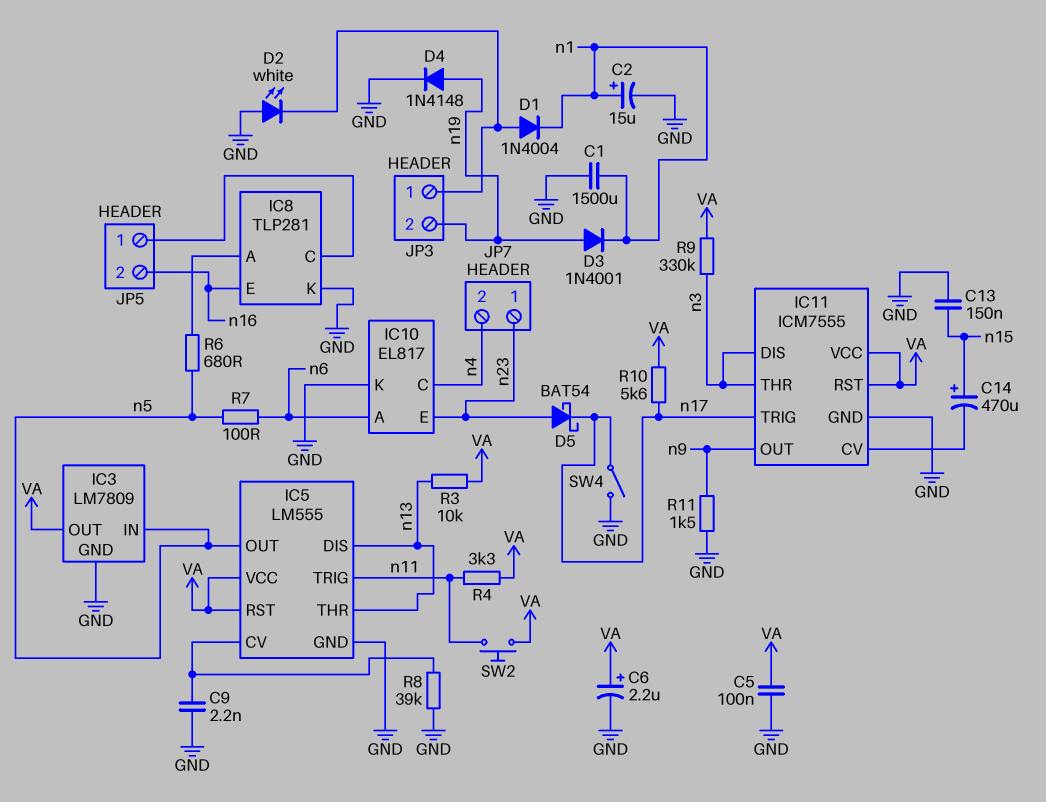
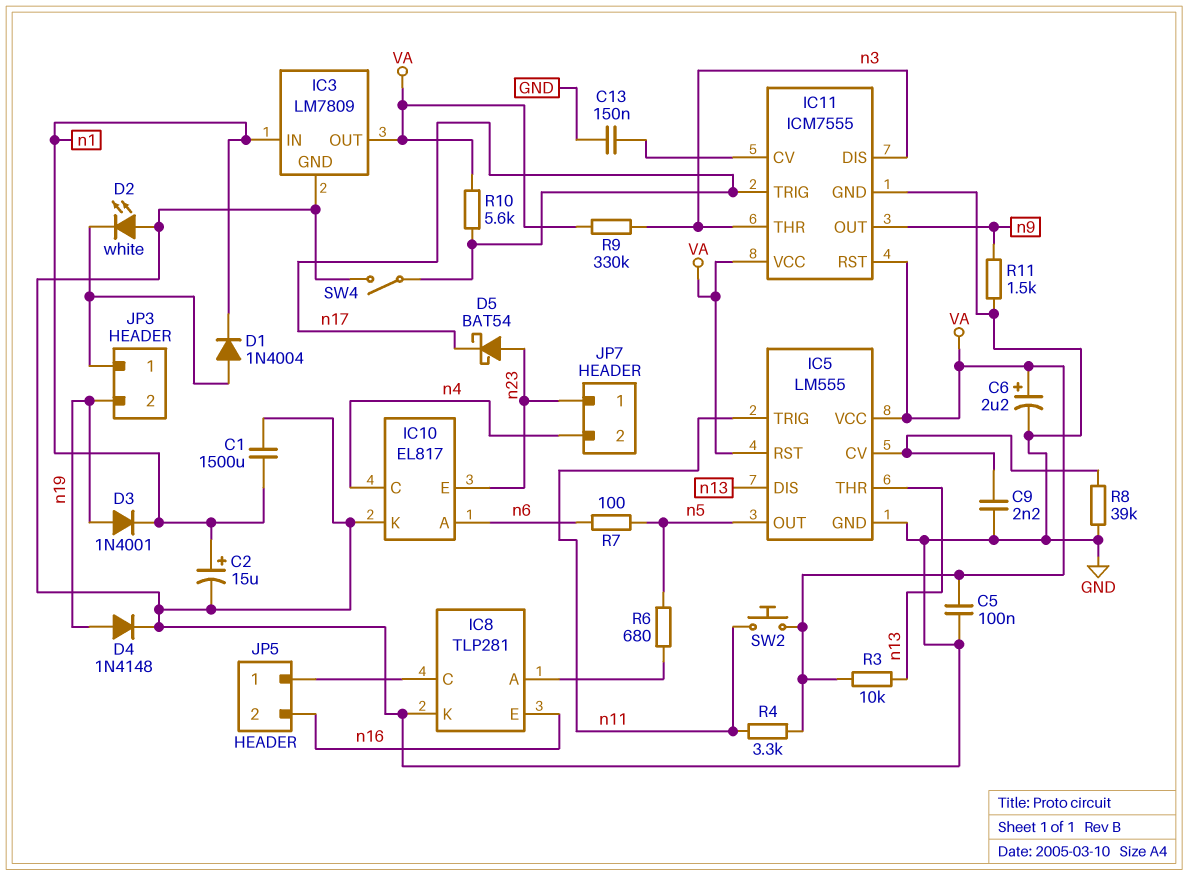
C13: 150nF (GND, n15) -> 150nF (GND, IC11/CV)
C14: 470uF (plus n15, minus IC11/CV) -> none
IC3 pin IN: n5 -> n1

